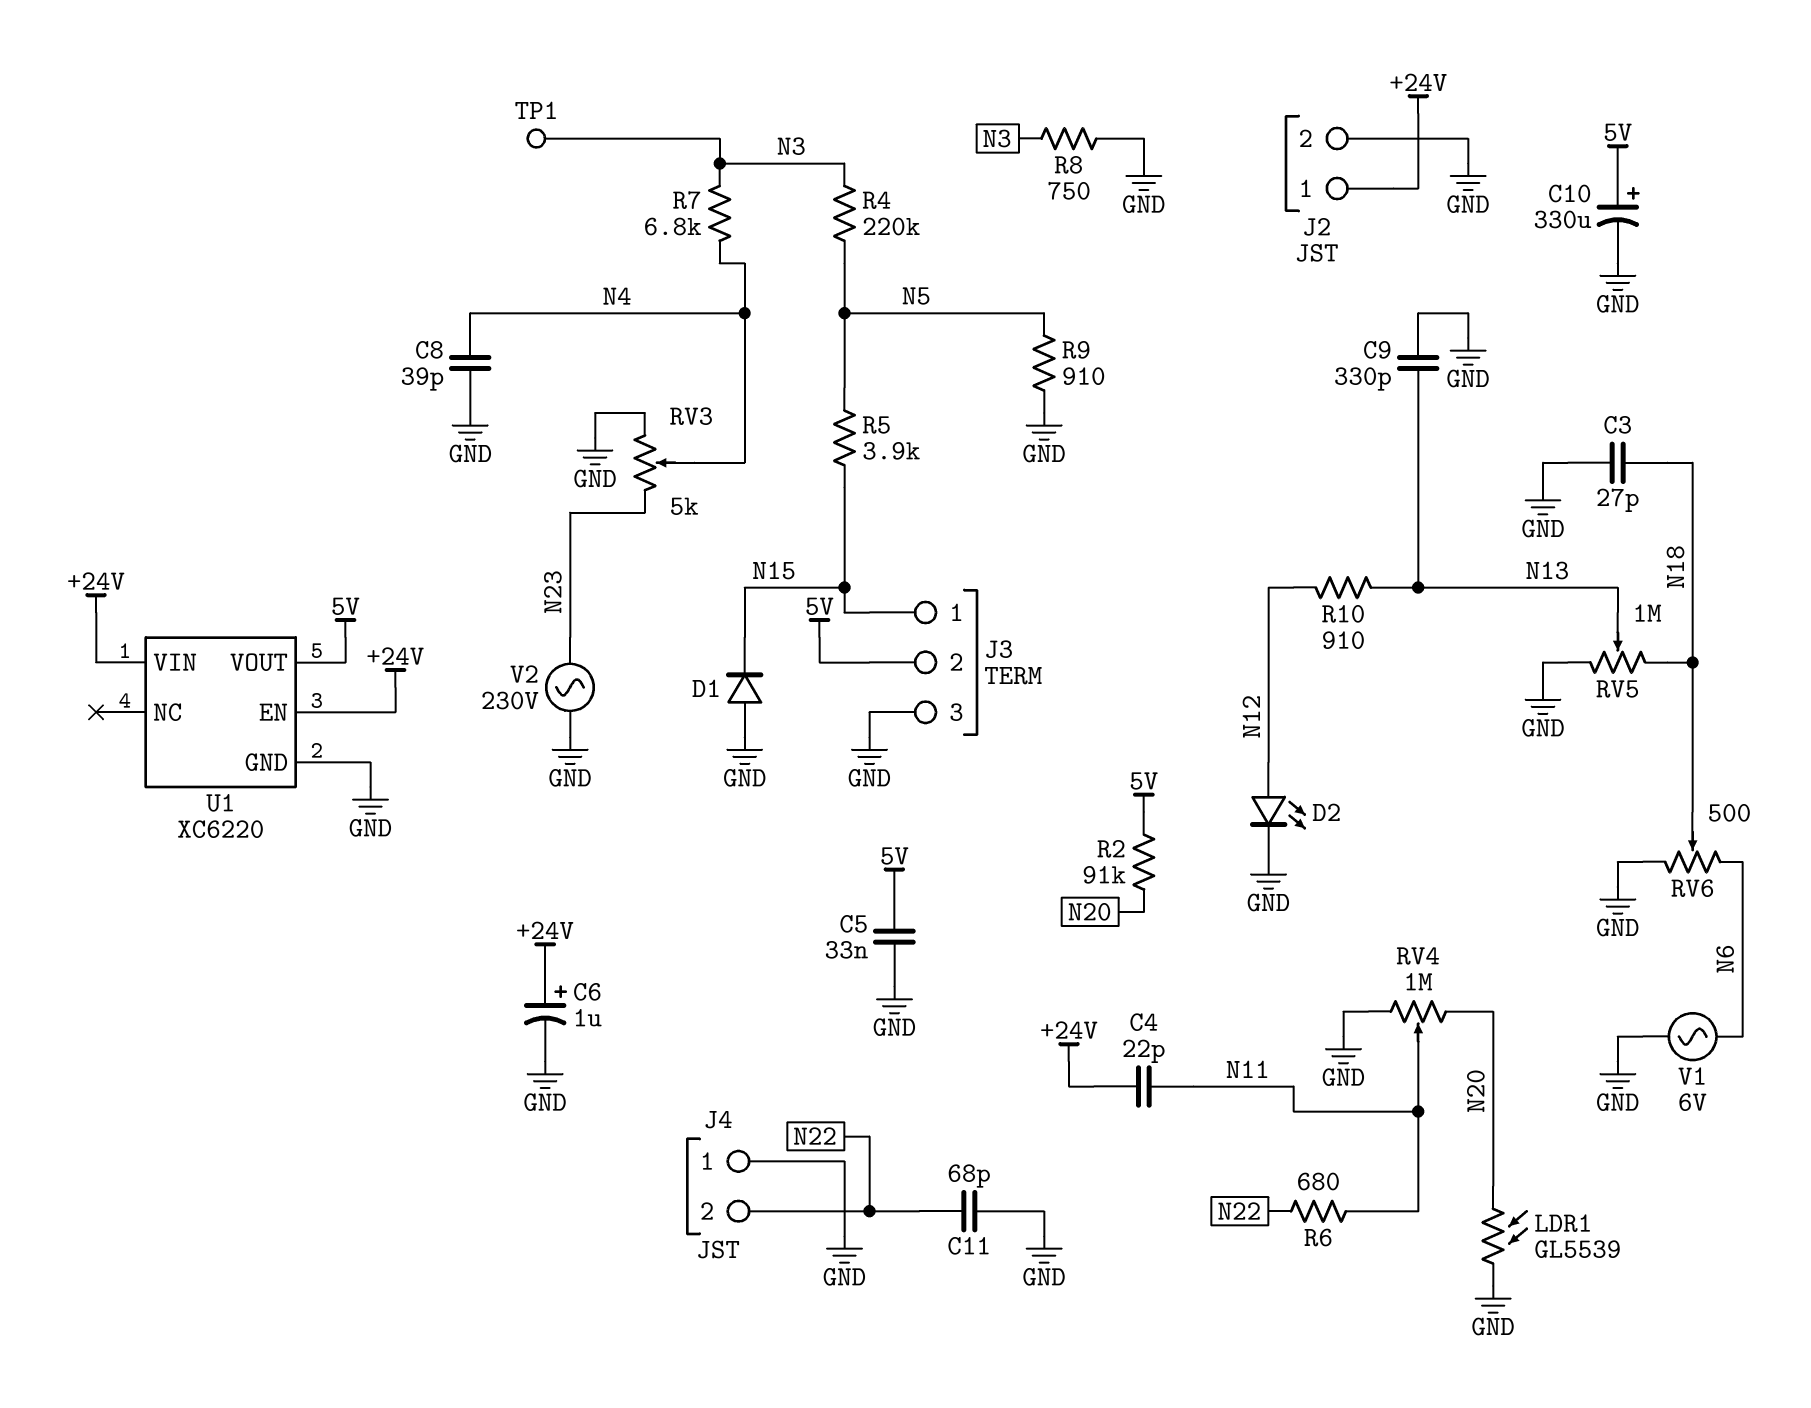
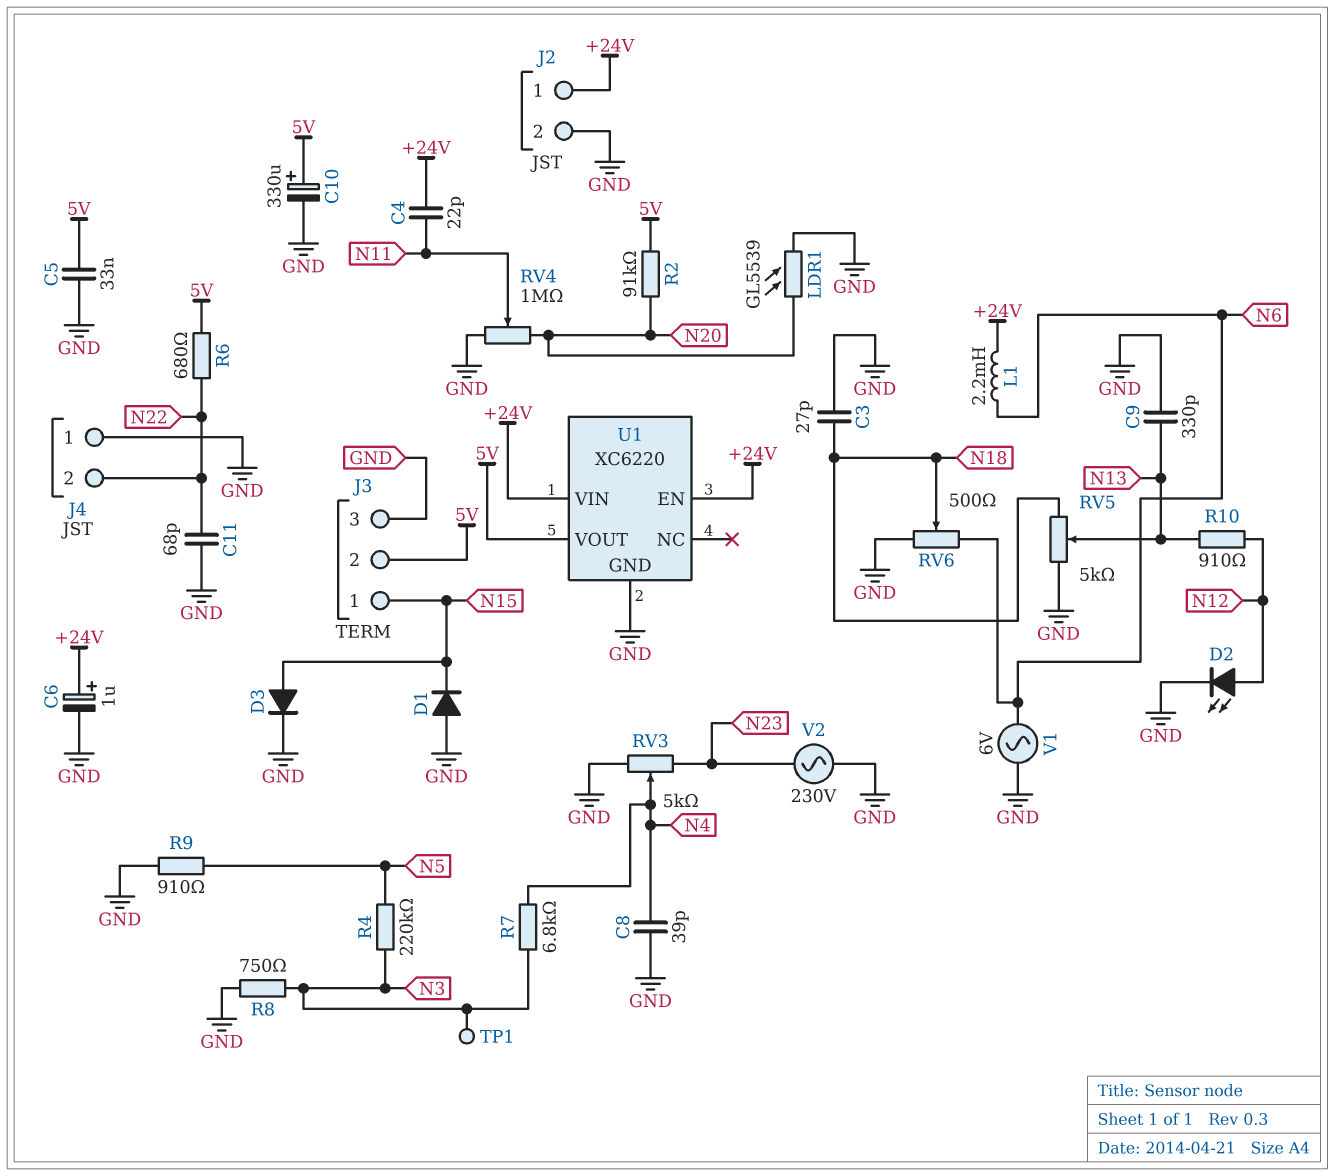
D3: none -> diode (A N15, K GND)
L1: none -> 2.2mH (+24V, N6)
R5: 3.9k (N5, N15) -> none
R6: 680 (N11, N22) -> 680 (5V, N22)
RV5: 1M (GND, N18, wiper N13) -> 5k (GND, N18, wiper N13)

